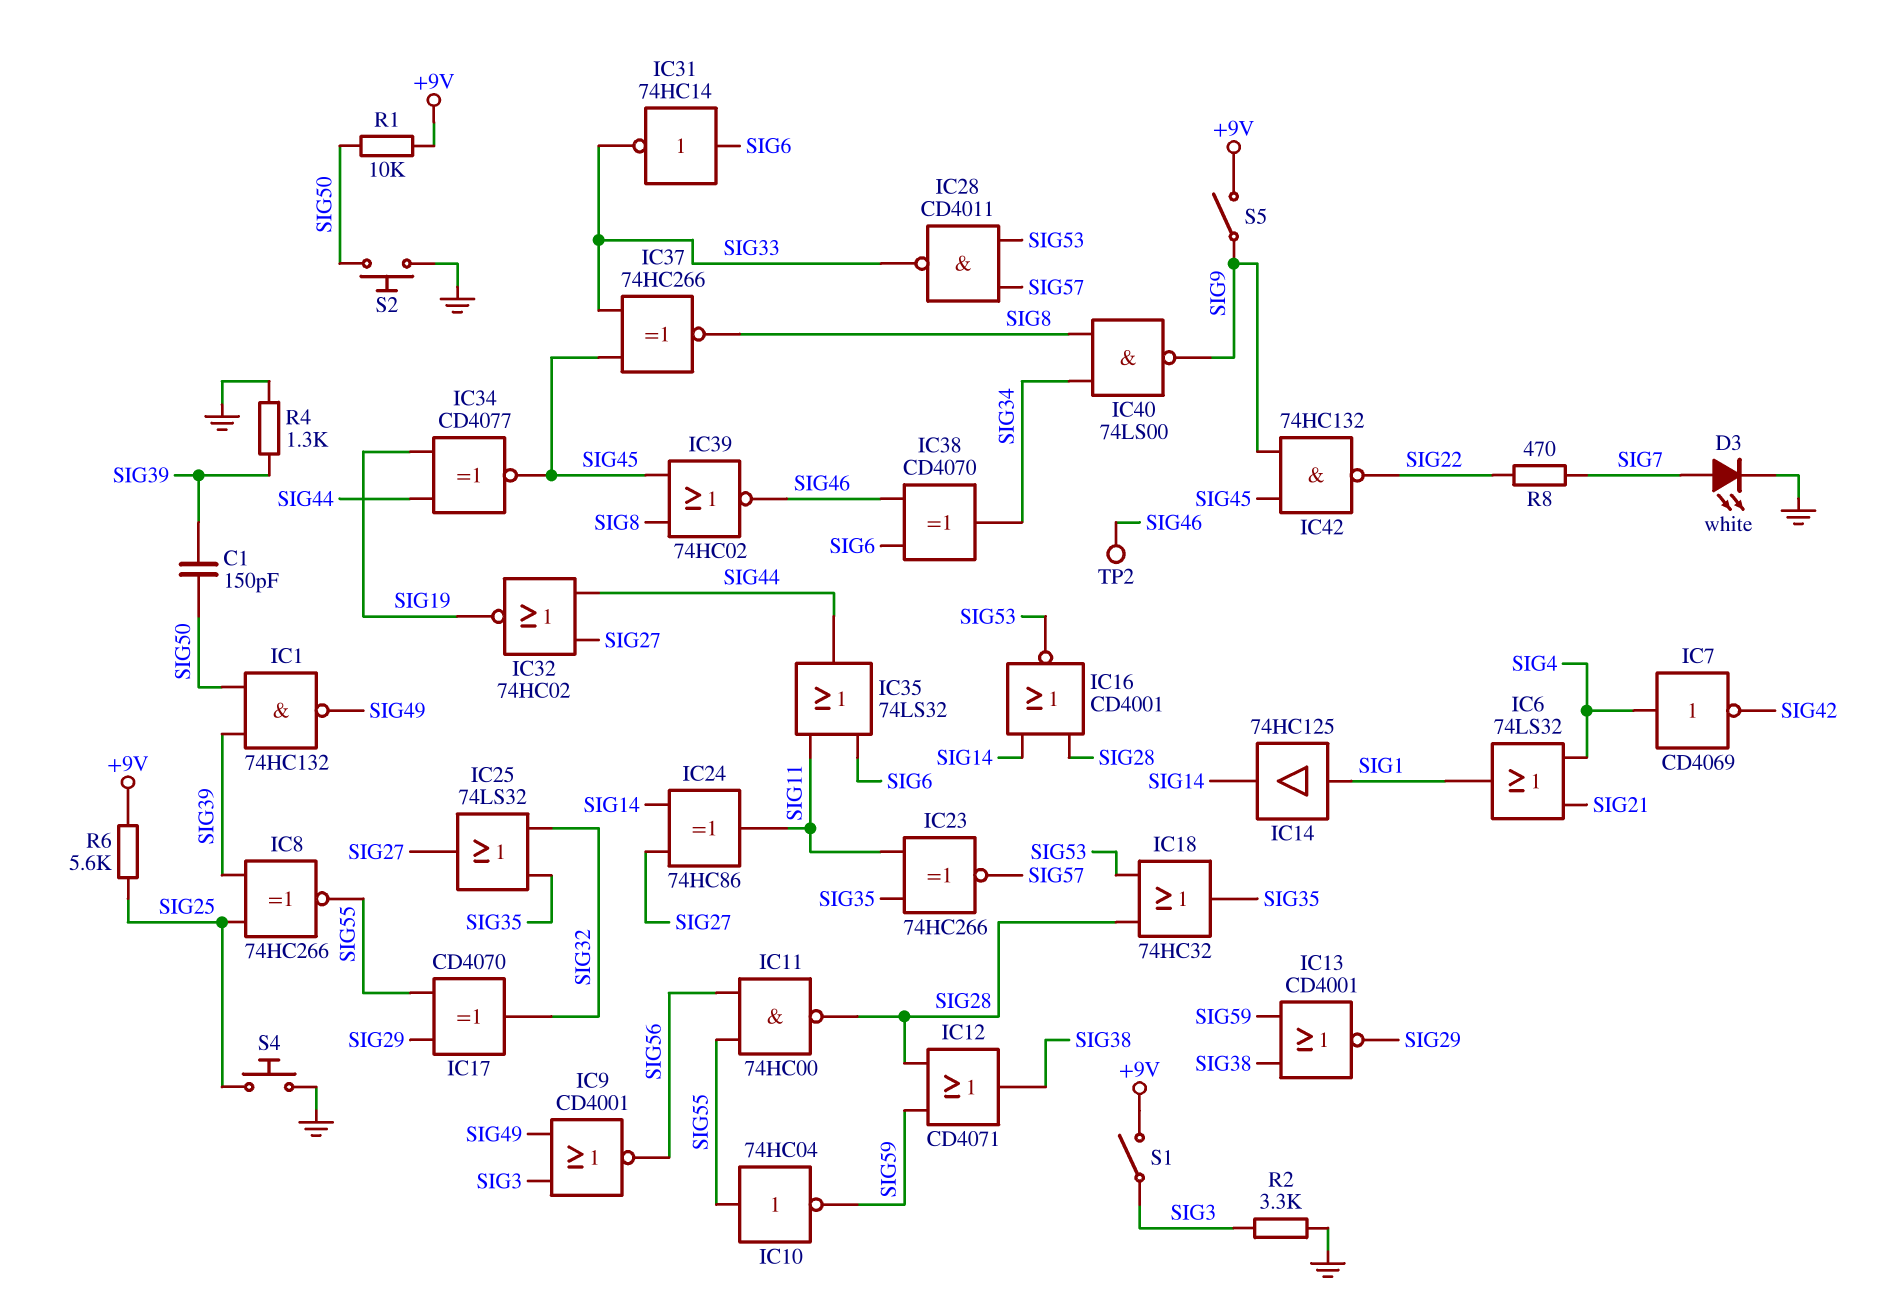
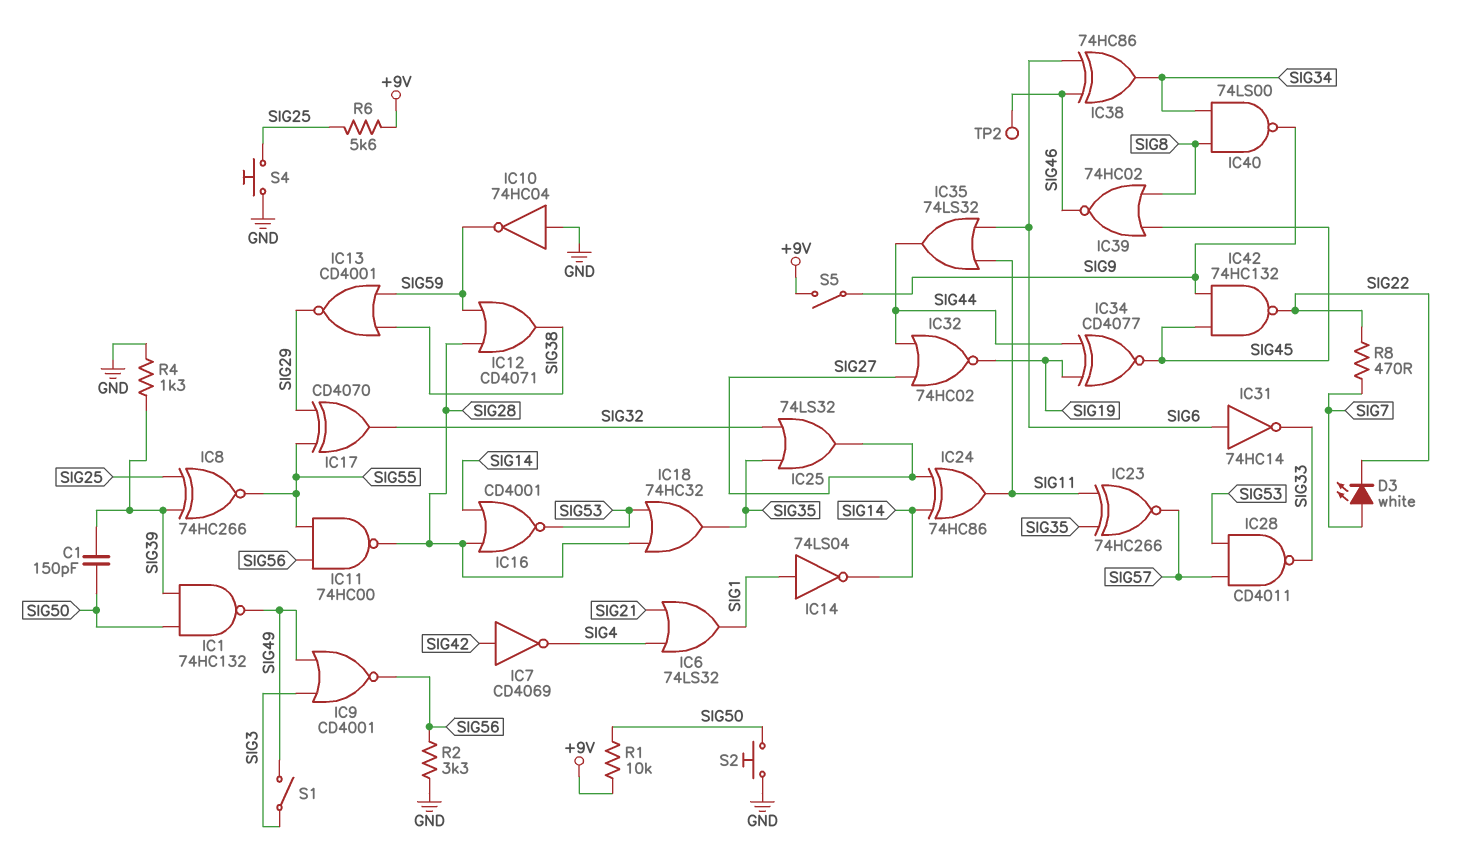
D3: LED white (A SIG7, K GND) -> LED white (A SIG7, K SIG22)
IC7: NOT CD4069 (in SIG4, out SIG42) -> NOT CD4069 (in SIG42, out SIG4)
IC10: NOT 74HC04 (in SIG55, out SIG59) -> NOT 74HC04 (in GND, out SIG59)
IC14: buffer 74HC125 (in SIG1, out SIG14) -> NOT 74LS04 (in SIG1, out SIG14)
IC37: XNOR 74HC266 (in SIG33, in SIG45, out SIG8) -> none
IC38: XOR CD4070 (in SIG6, in SIG46, out SIG34) -> XOR 74HC86 (in SIG6, in SIG46, out SIG34)
R2: 3.3k (GND, SIG3) -> 3.3k (GND, SIG56)
S1: switch (+9V, SIG3) -> switch (SIG3, SIG49)

